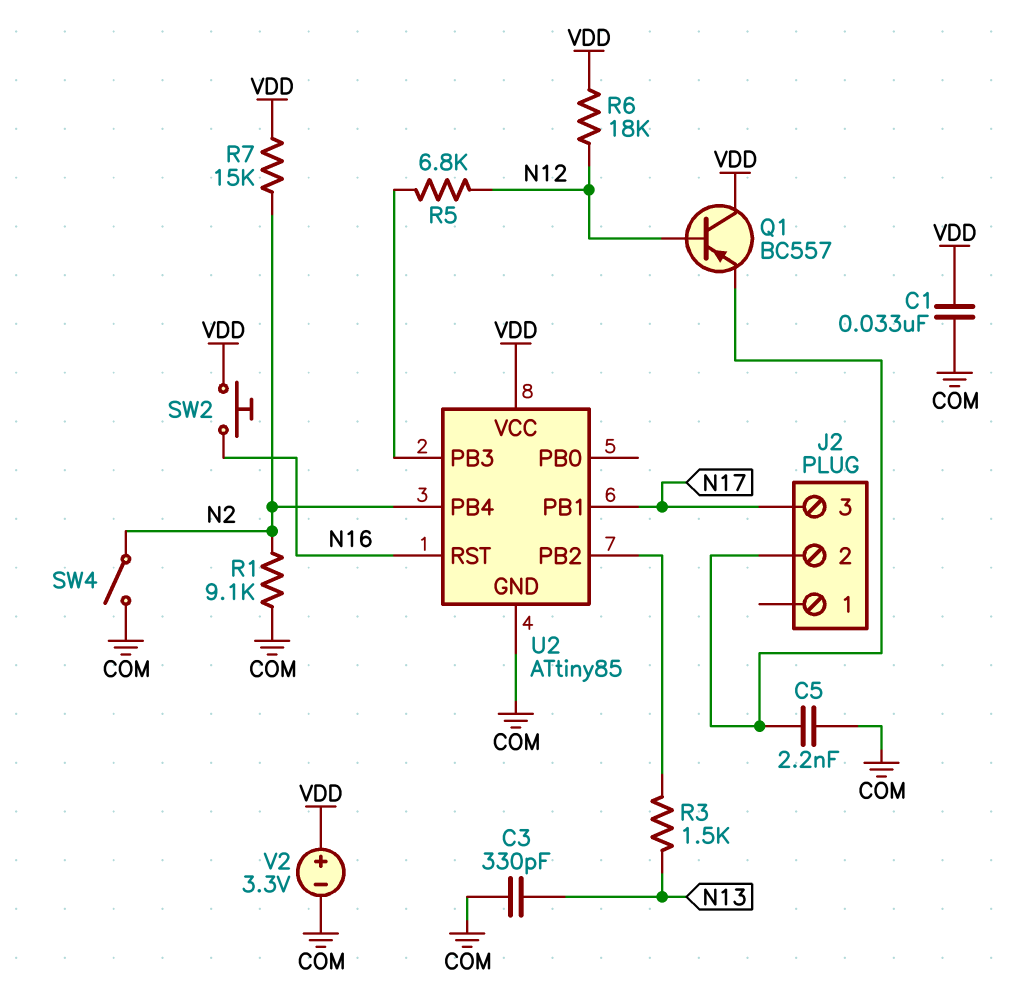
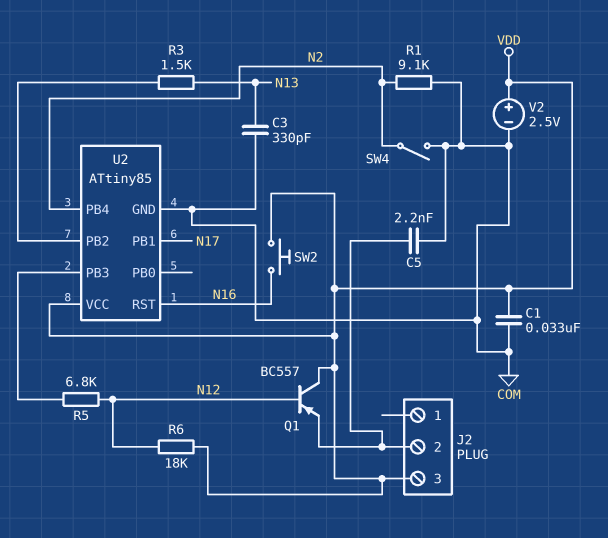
J2 pin 3: N17 -> VDD
R7: 15k (N2, VDD) -> none
V2: 3.3V (plus VDD, minus COM) -> 2.5V (plus VDD, minus COM)

